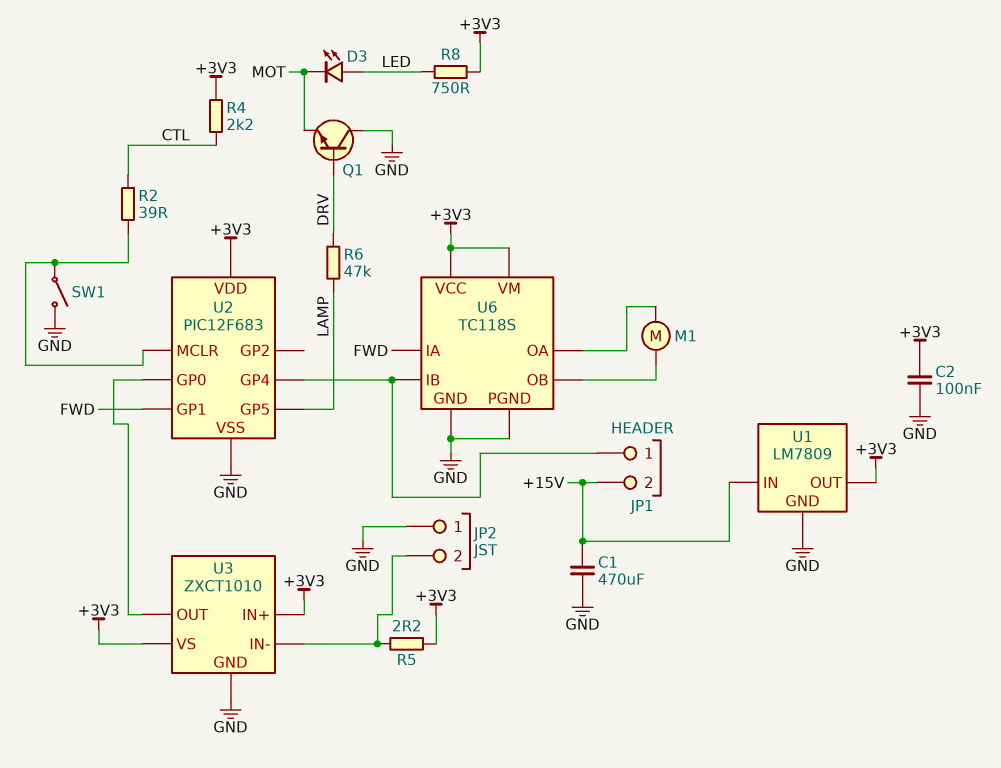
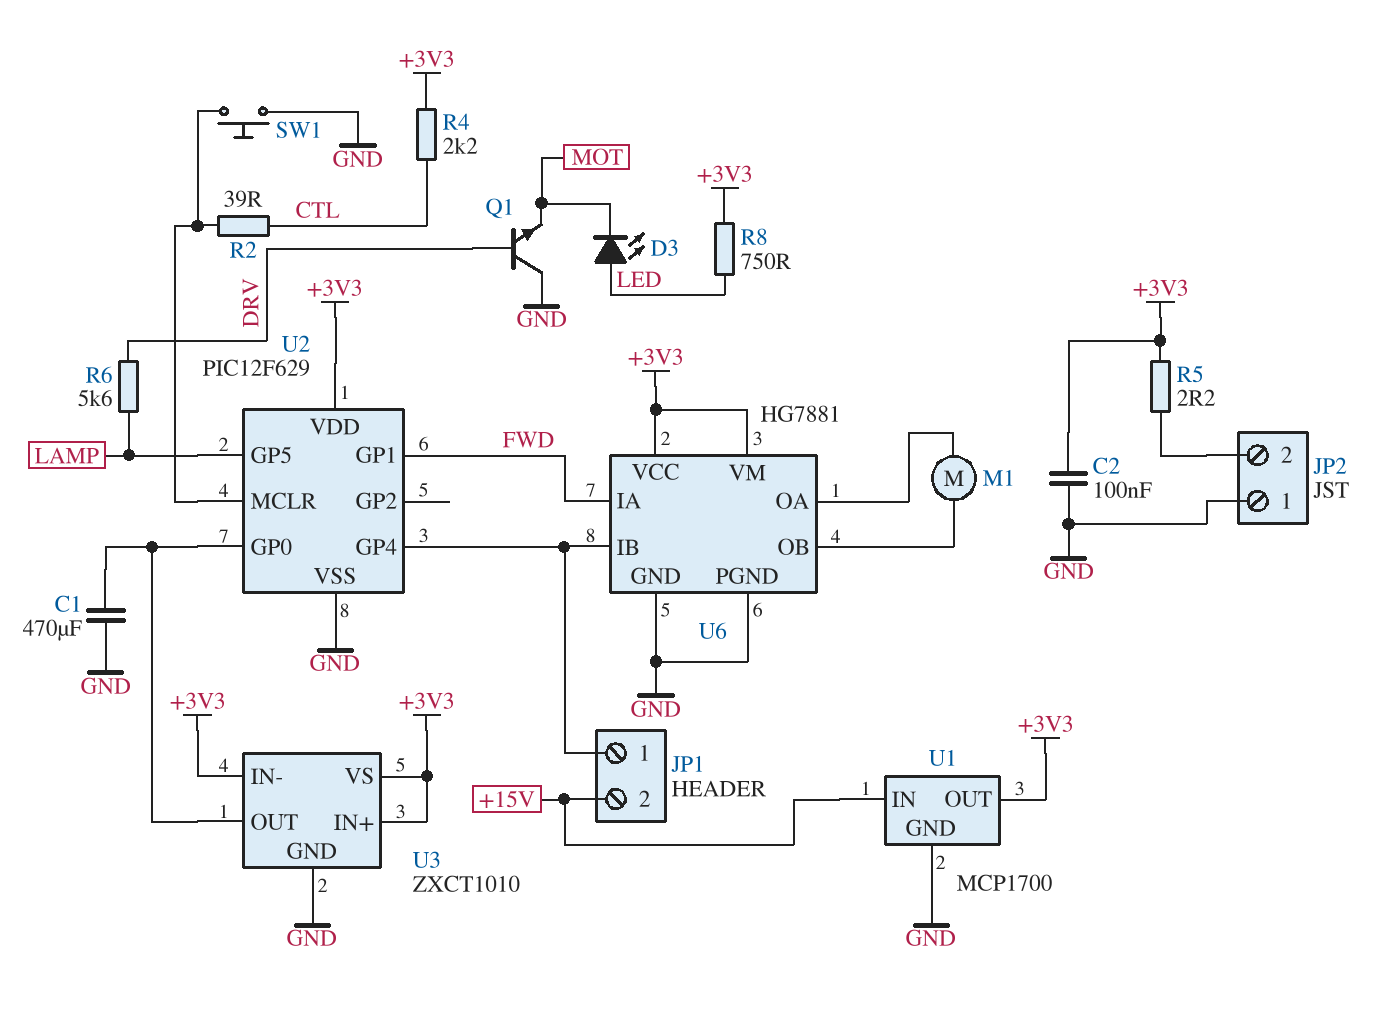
C1: 470uF (+15V, GND) -> 470uF (GND, U2/GP0)
R6: 47k (DRV, LAMP) -> 5.6k (DRV, LAMP)
SW1: switch (GND, U2/MCLR) -> button (GND, U2/MCLR)
U1: LM7809 -> MCP1700
U2: PIC12F683 -> PIC12F629
U3 pin IN-: JP2/2 -> +3V3
U6: TC118S -> HG7881

